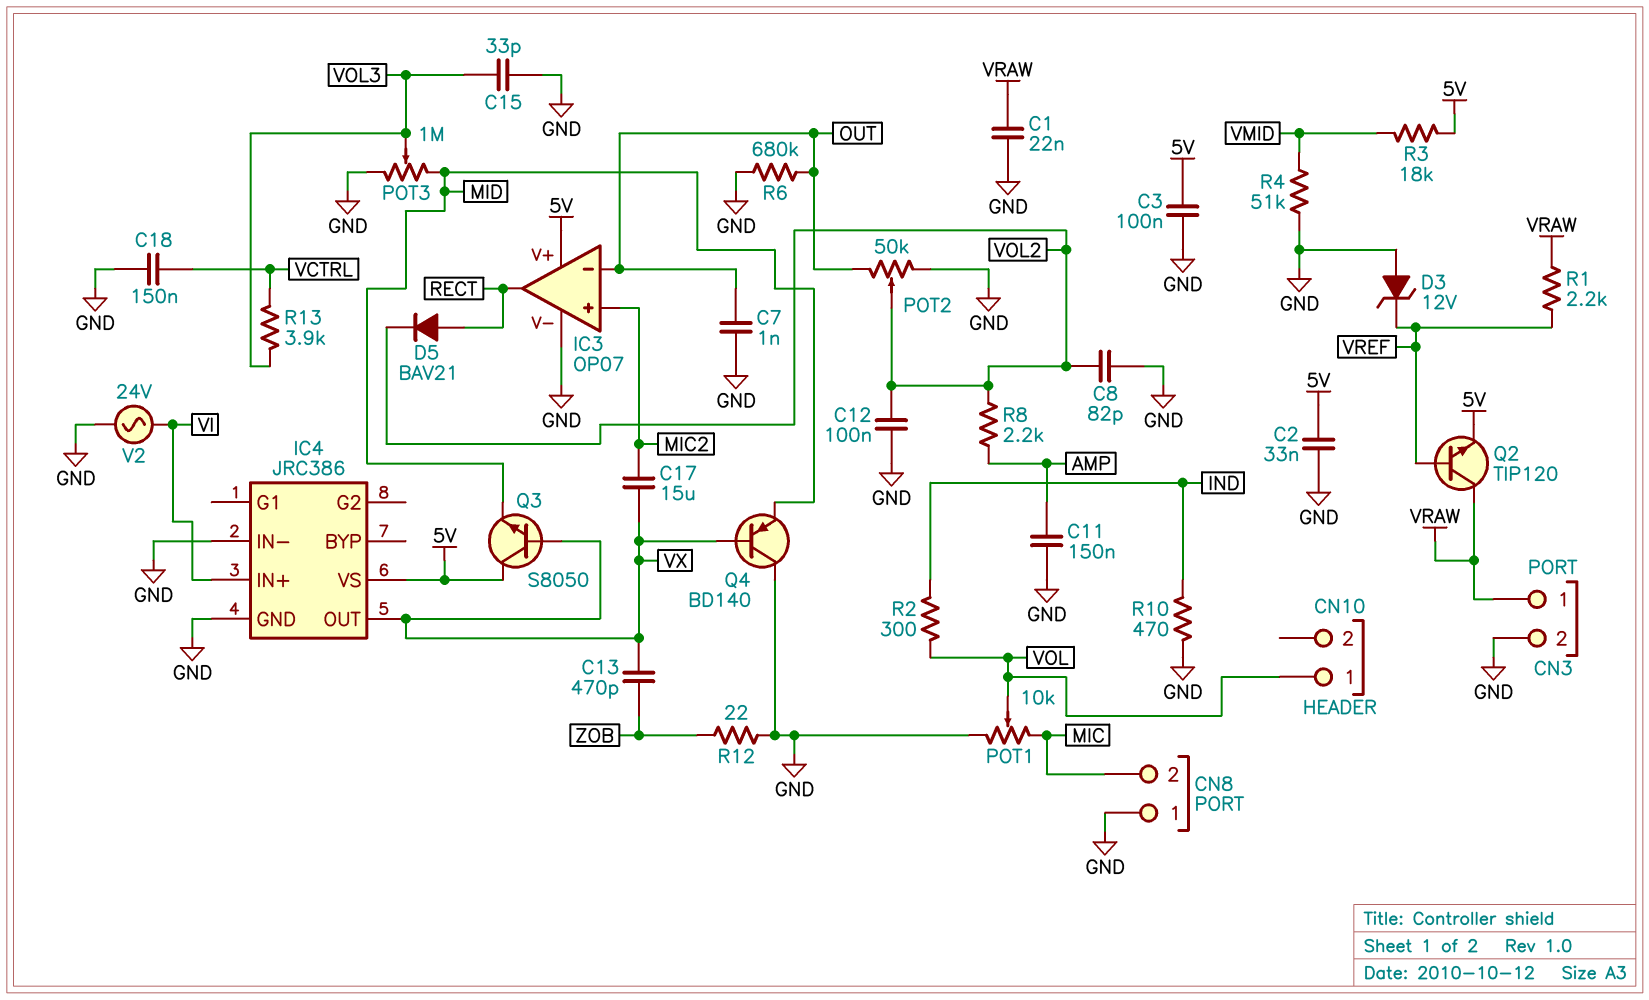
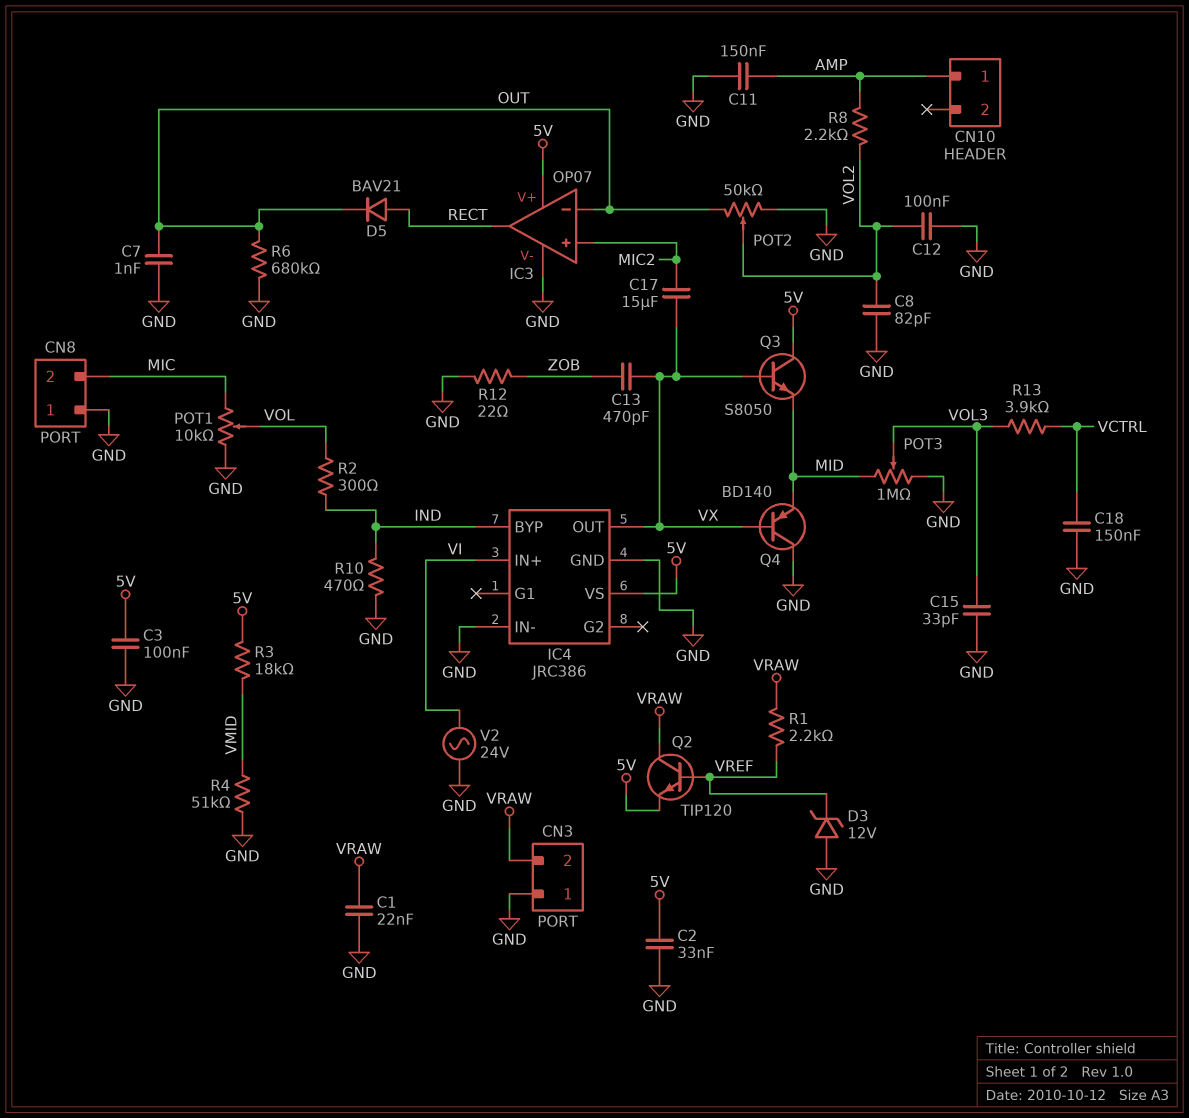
CN3 pin 1: VRAW -> GND
CN3 pin 2: GND -> VRAW
CN10 pin 1: VOL -> AMP
D5: diode BAV21 (A RECT, K VOL2) -> diode BAV21 (A RECT, K OUT)
IC4 pin BYP: none -> IND

